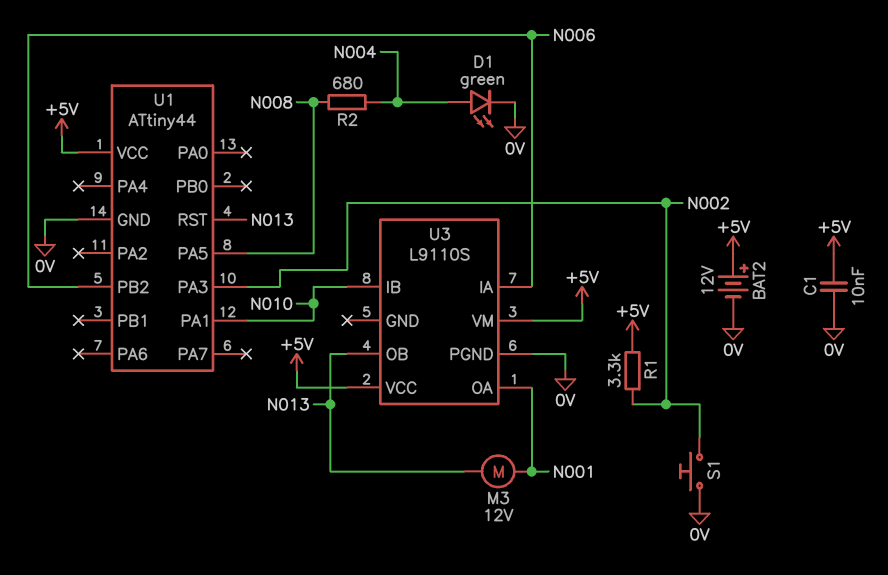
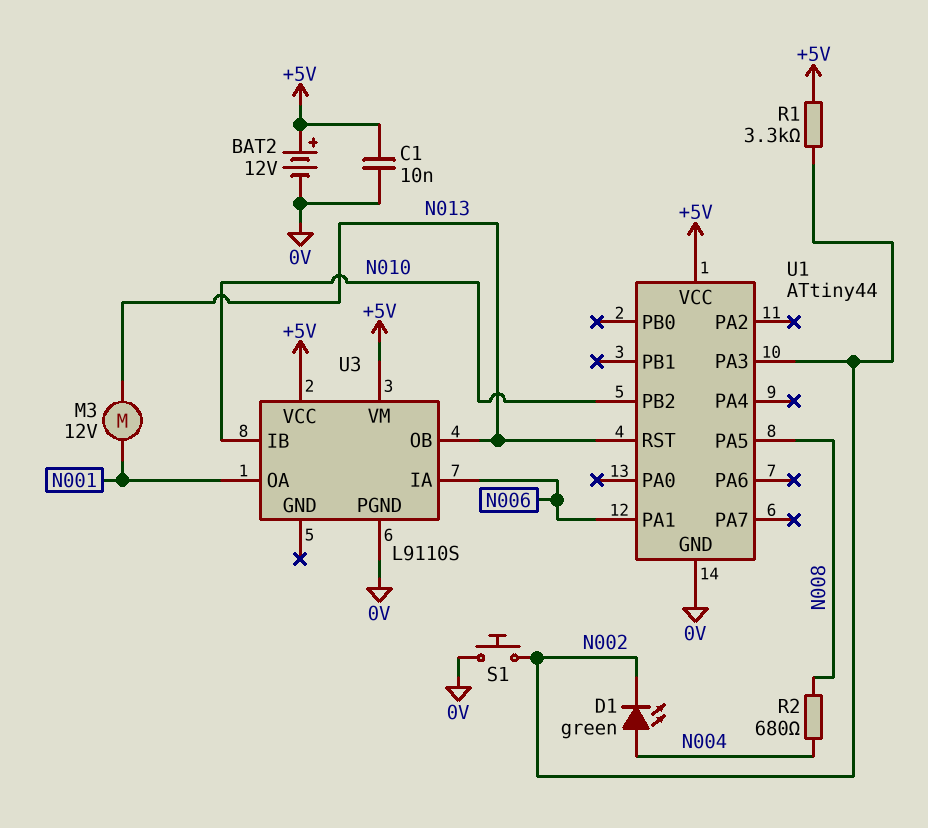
D1: LED green (A N004, K 0V) -> LED green (A N004, K N002)
U1 pin PA1: N010 -> N006
U1 pin PB2: N006 -> N010

